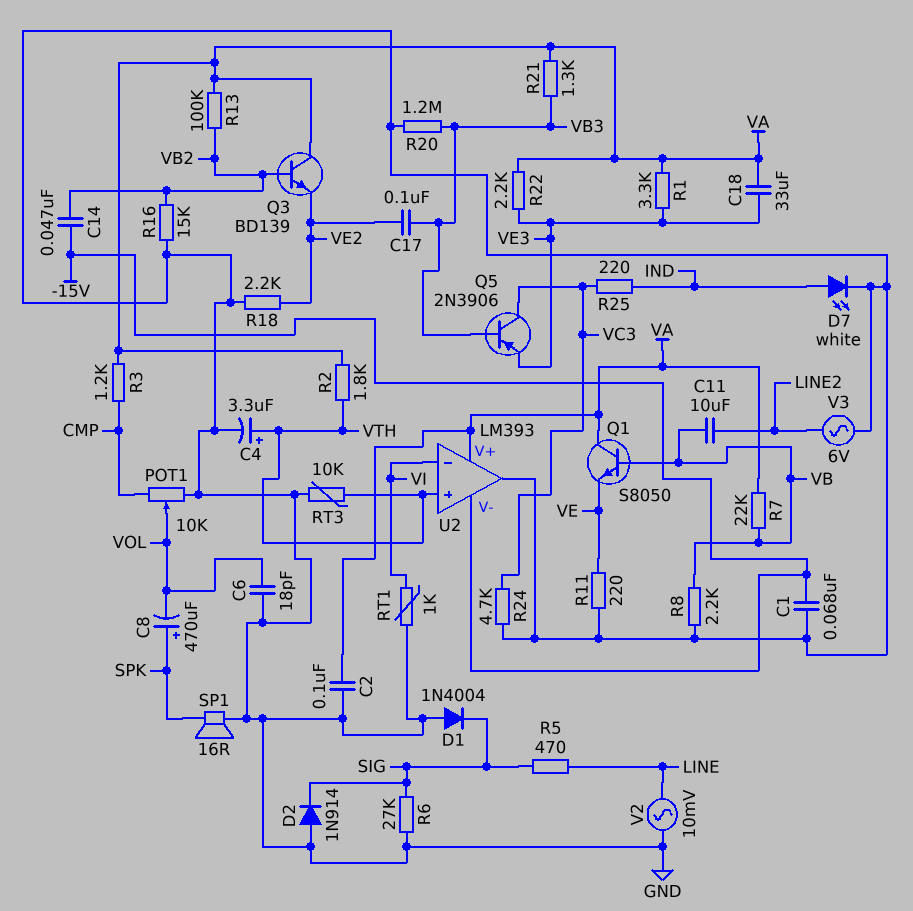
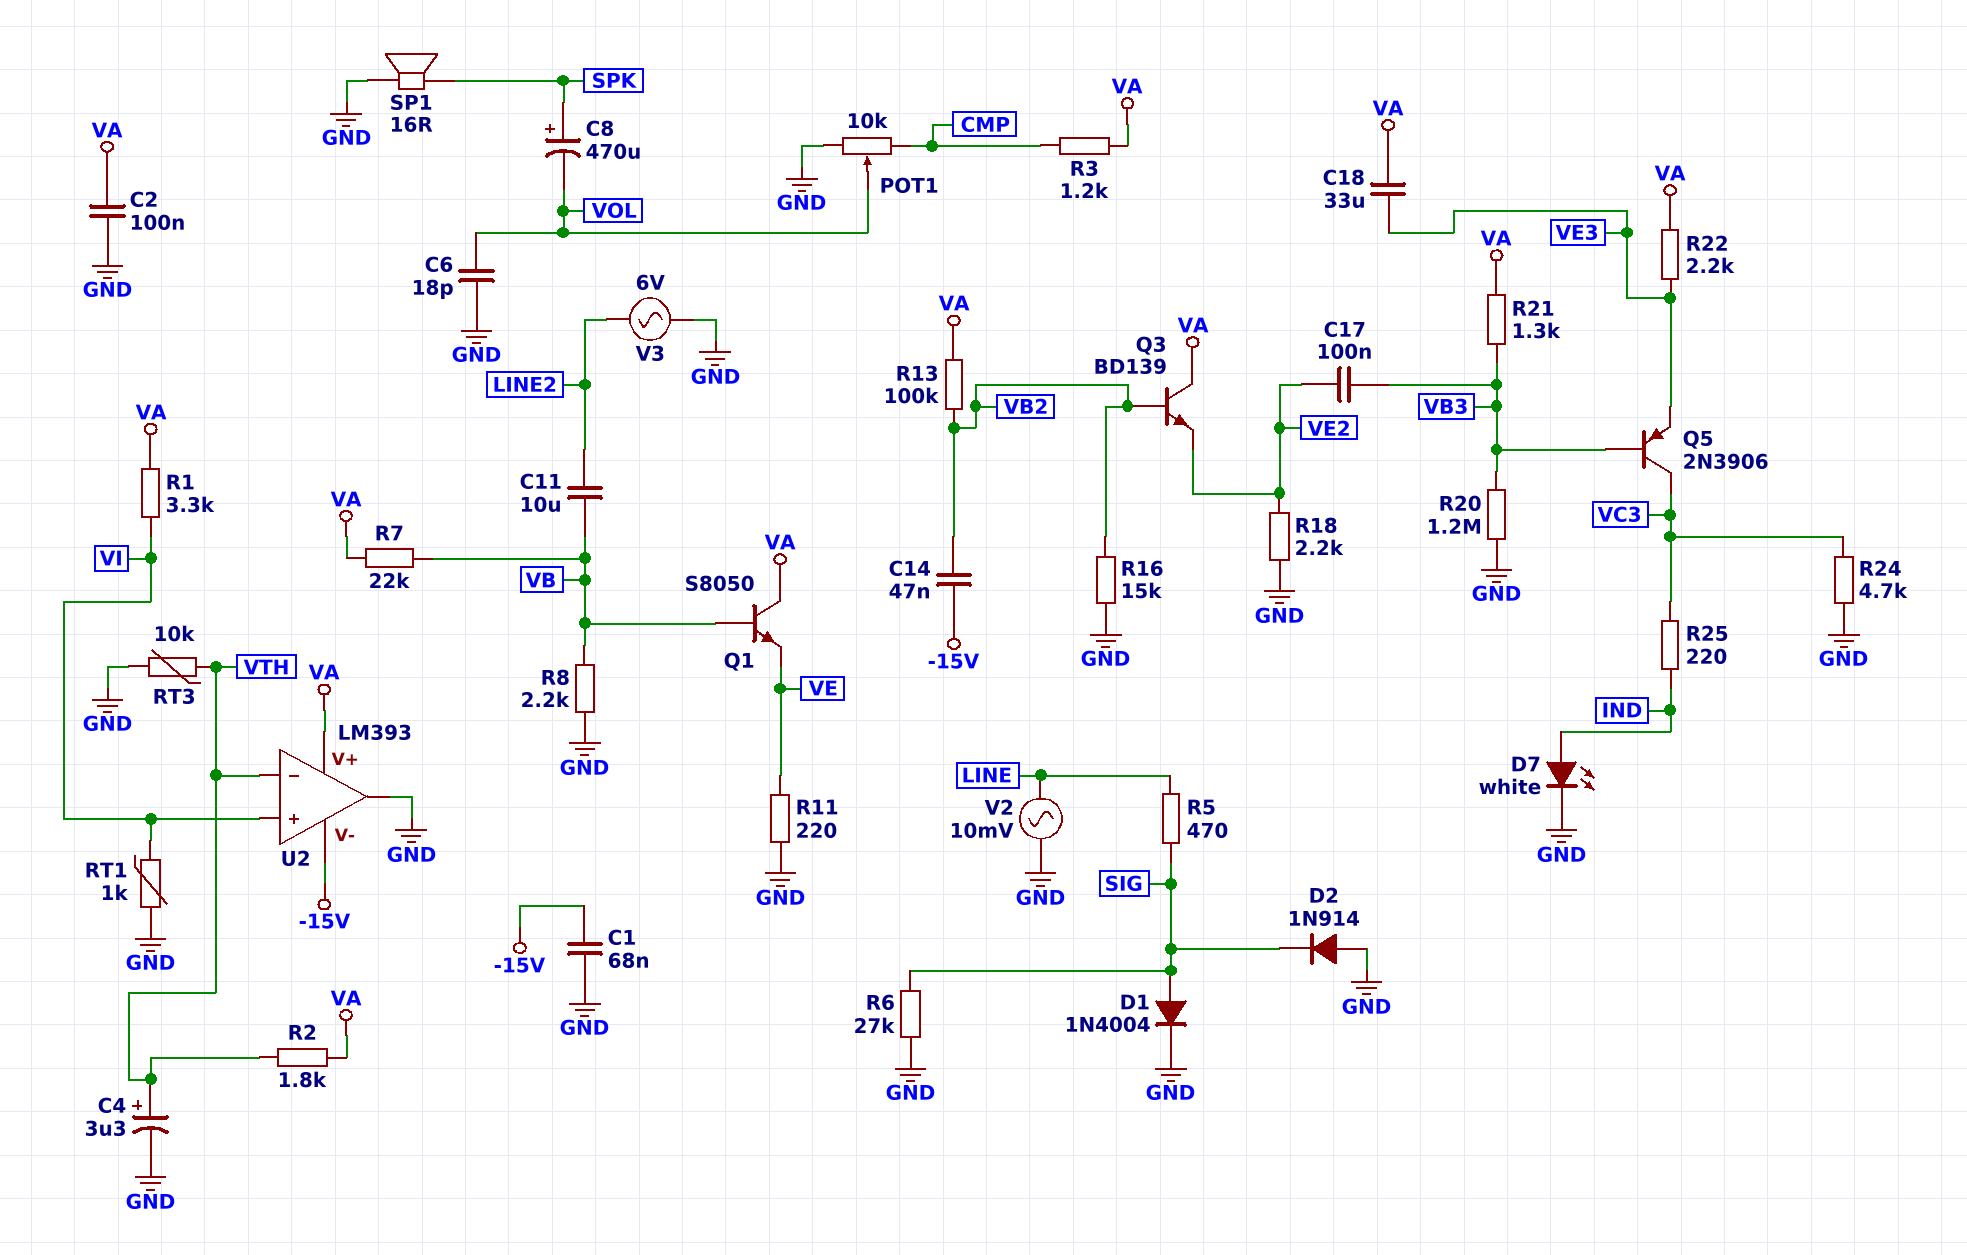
D1: diode 1N4004 (A GND, K SIG) -> diode 1N4004 (A SIG, K GND)
R1: 3.3k (VA, VE3) -> 3.3k (VA, VI)
U2 pin in+: VTH -> VI
U2 pin in-: VI -> VTH

